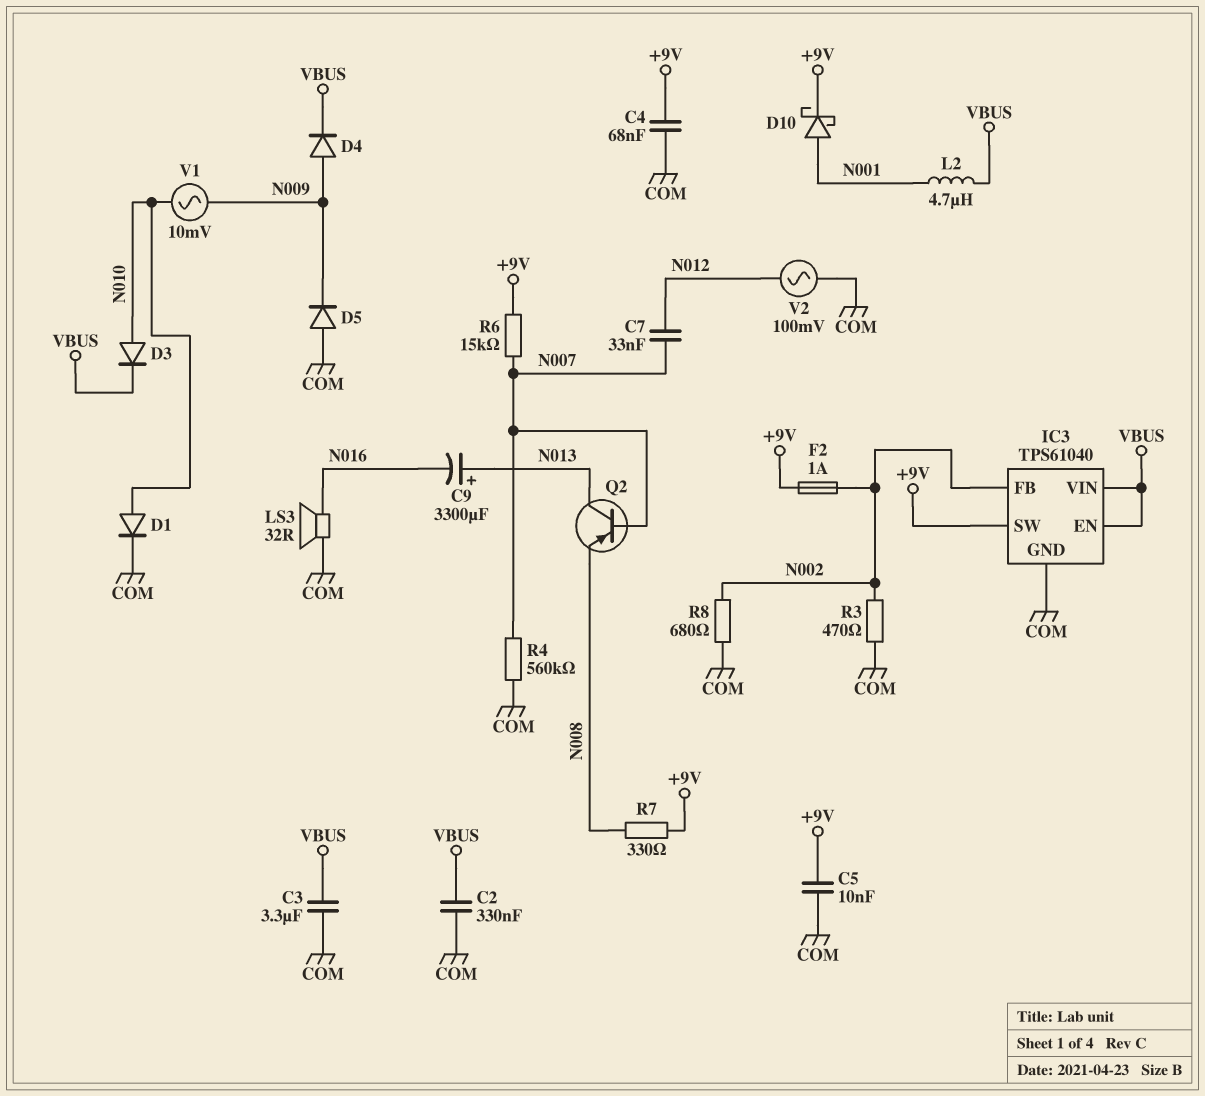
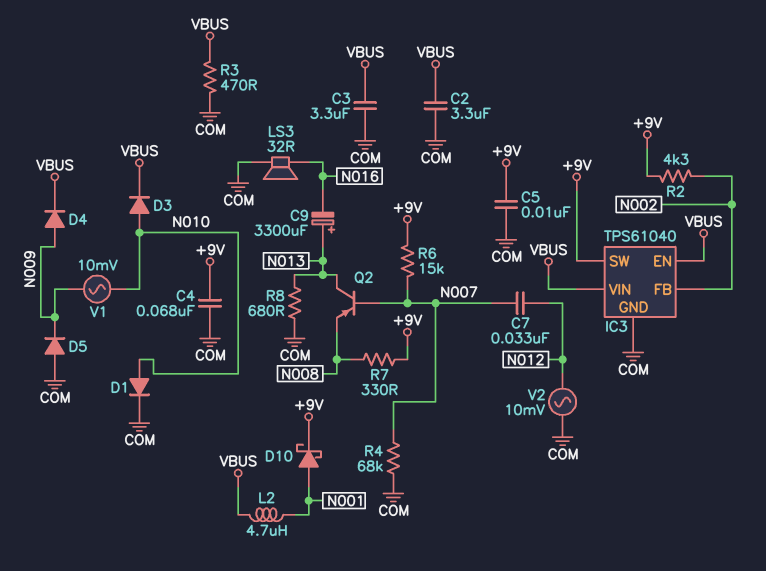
C2: 330nF (COM, VBUS) -> 3.3uF (COM, VBUS)
F2: 1A (+9V, N002) -> none
R2: none -> 4.3k (+9V, N002)
R3: 470 (COM, N002) -> 470 (COM, VBUS)
R4: 560k (COM, N007) -> 68k (COM, N007)
R8: 680 (COM, N002) -> 680 (COM, N013)
V2: AC 100mV (COM, N012) -> AC 10mV (COM, N012)

